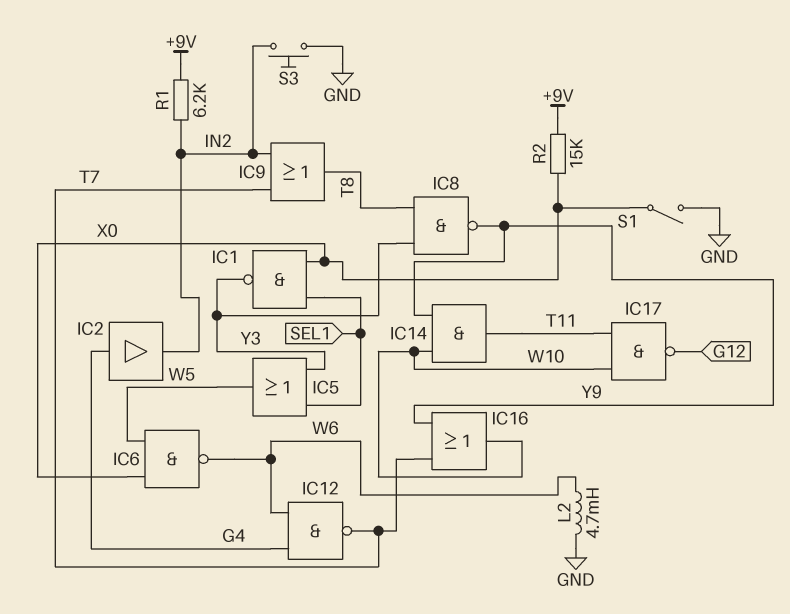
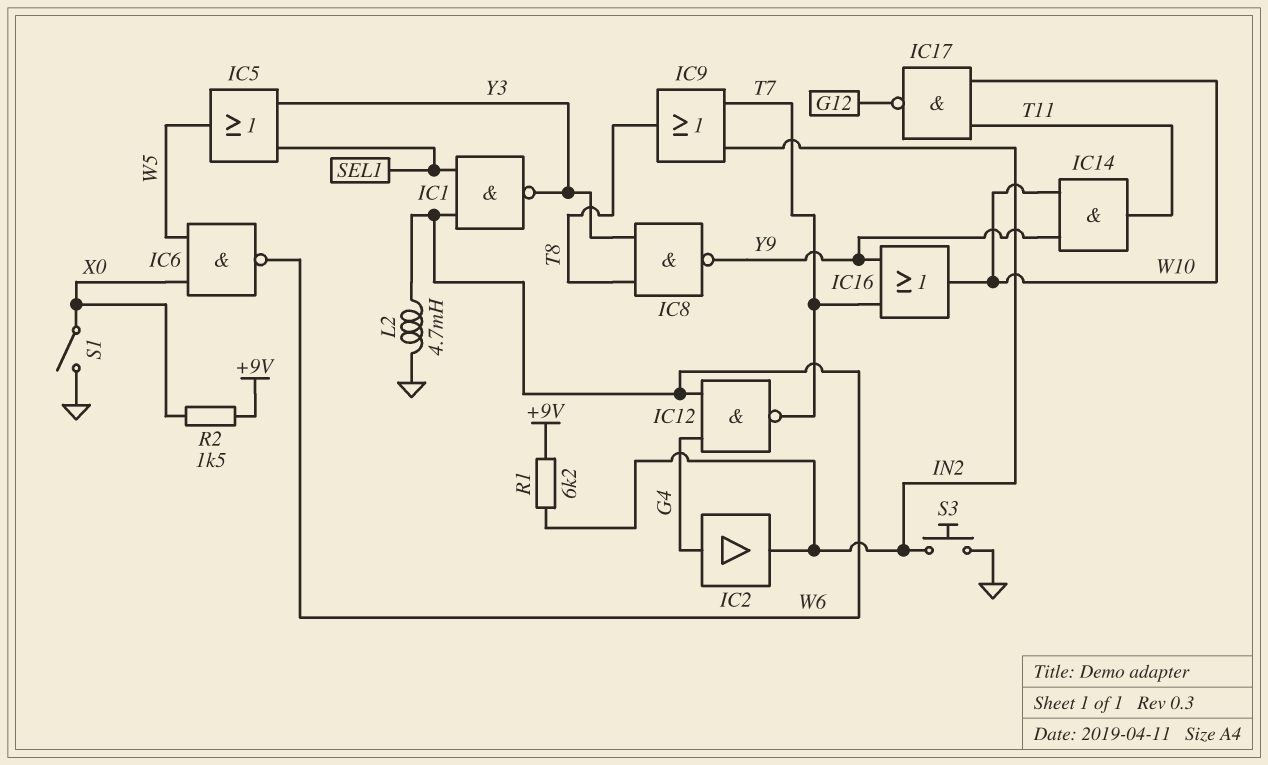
IC1: NAND (in SEL1, in X0, out Y3) -> NAND (in SEL1, in W6, out Y3)
R2: 15k (+9V, X0) -> 1.5k (+9V, X0)

